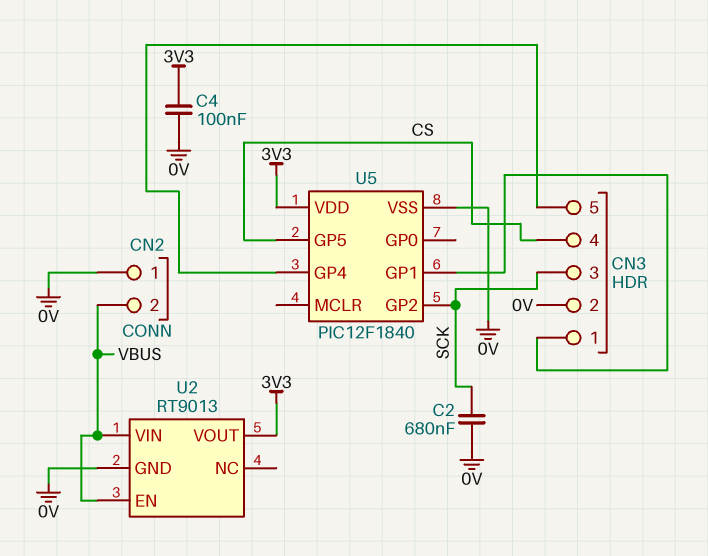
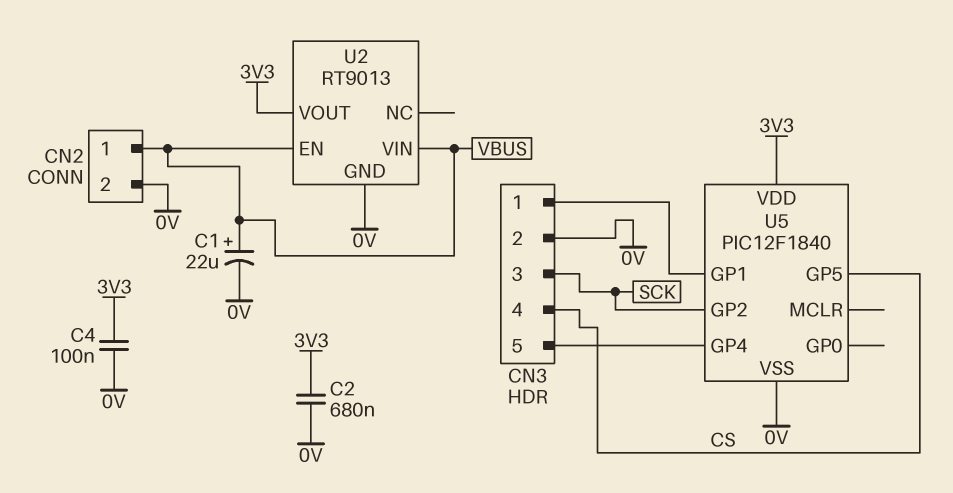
C1: none -> 22uF (plus VBUS, minus 0V)
C2: 680nF (0V, SCK) -> 680nF (0V, 3V3)
CN2 pin 1: 0V -> VBUS
CN2 pin 2: VBUS -> 0V

